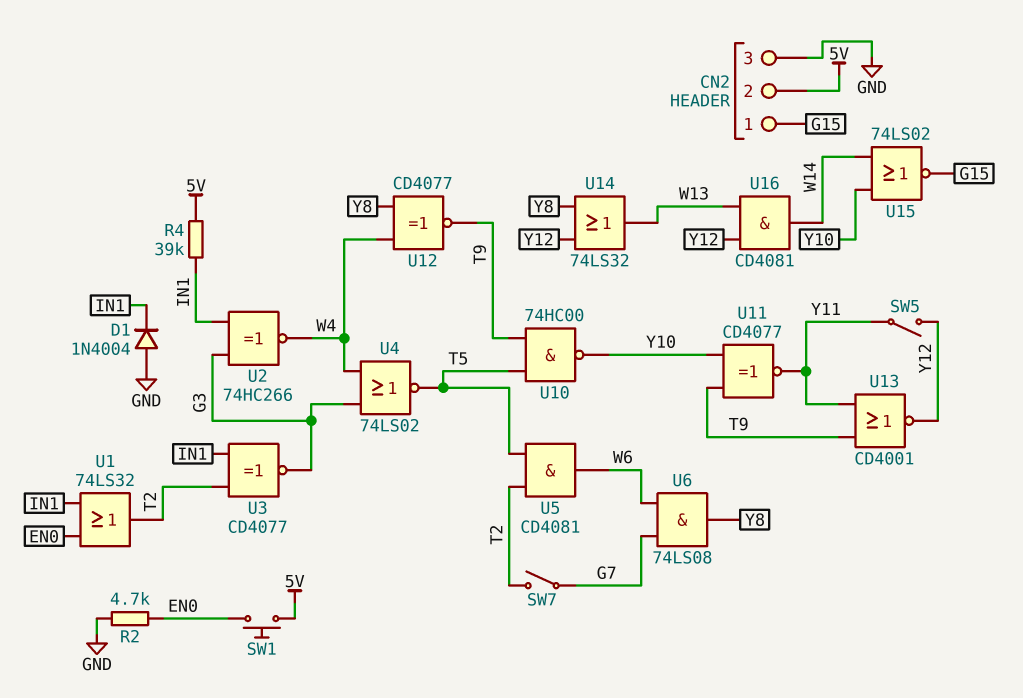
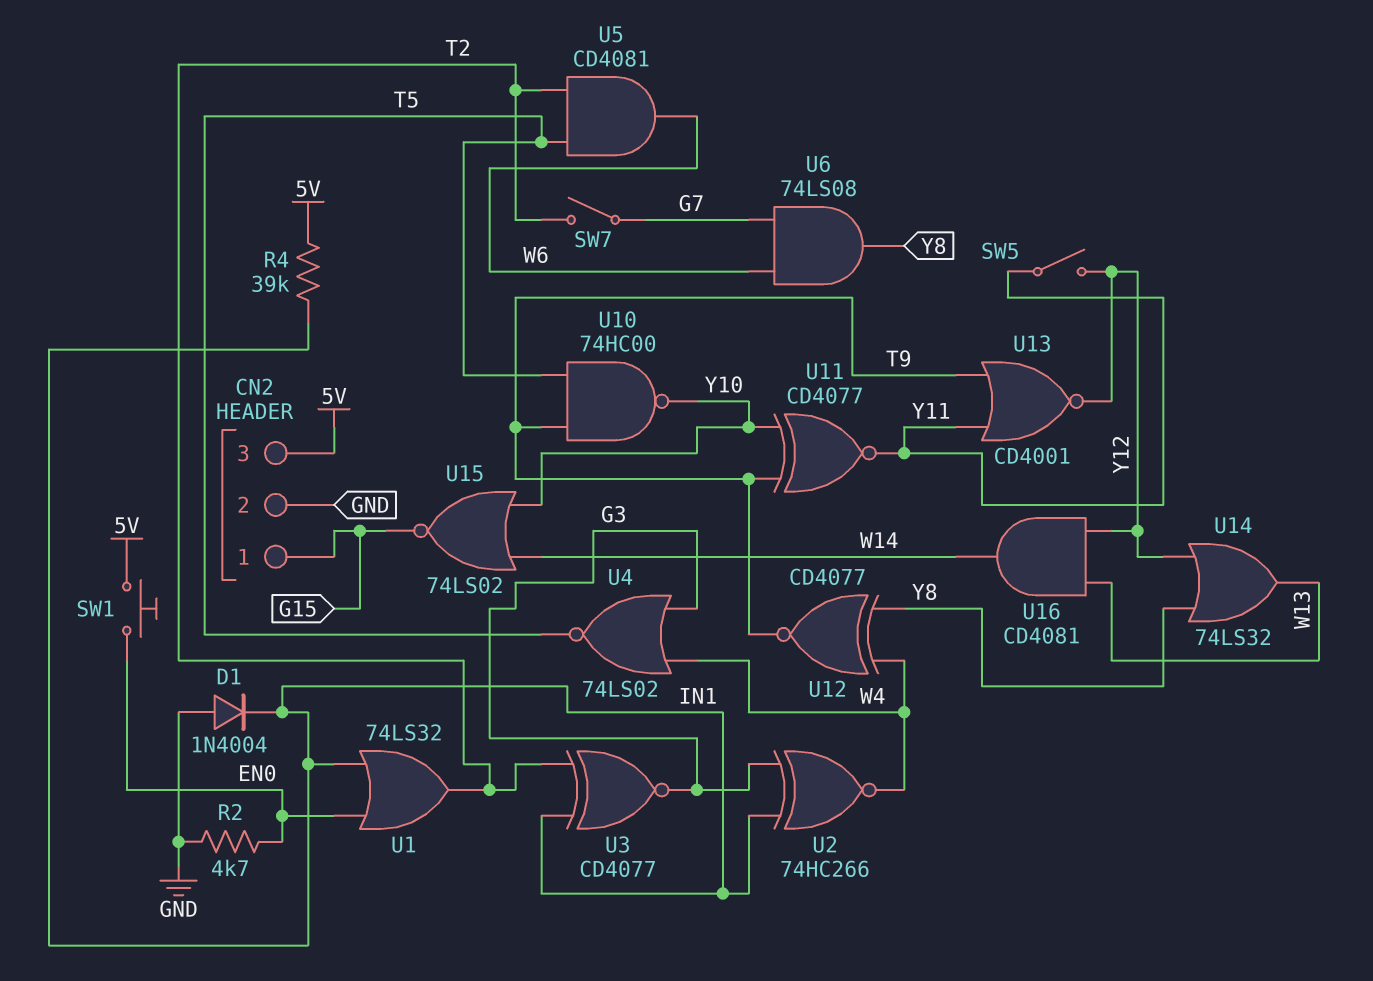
CN2 pin 2: 5V -> GND
CN2 pin 3: GND -> 5V

